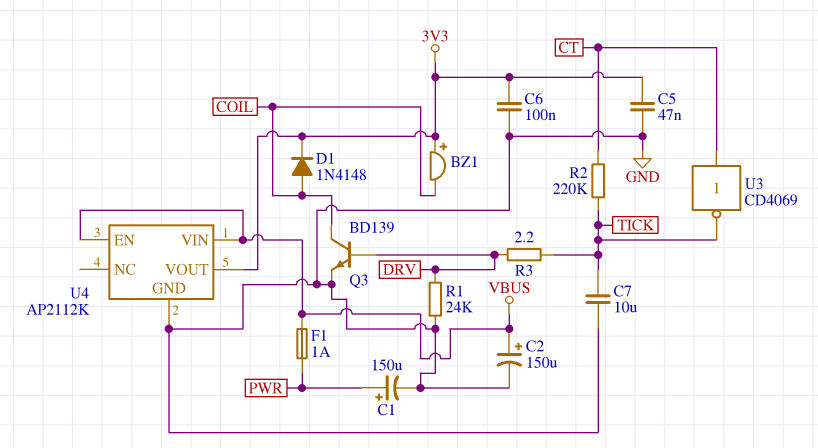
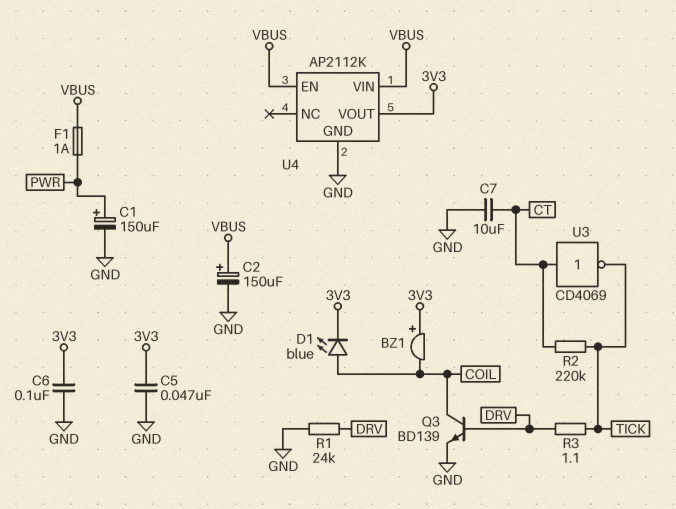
C7: 10uF (GND, TICK) -> 10uF (CT, GND)
D1: diode 1N4148 (A COIL, K 3V3) -> LED blue (A COIL, K 3V3)
R3: 2.2 (DRV, TICK) -> 1.1 (DRV, TICK)

